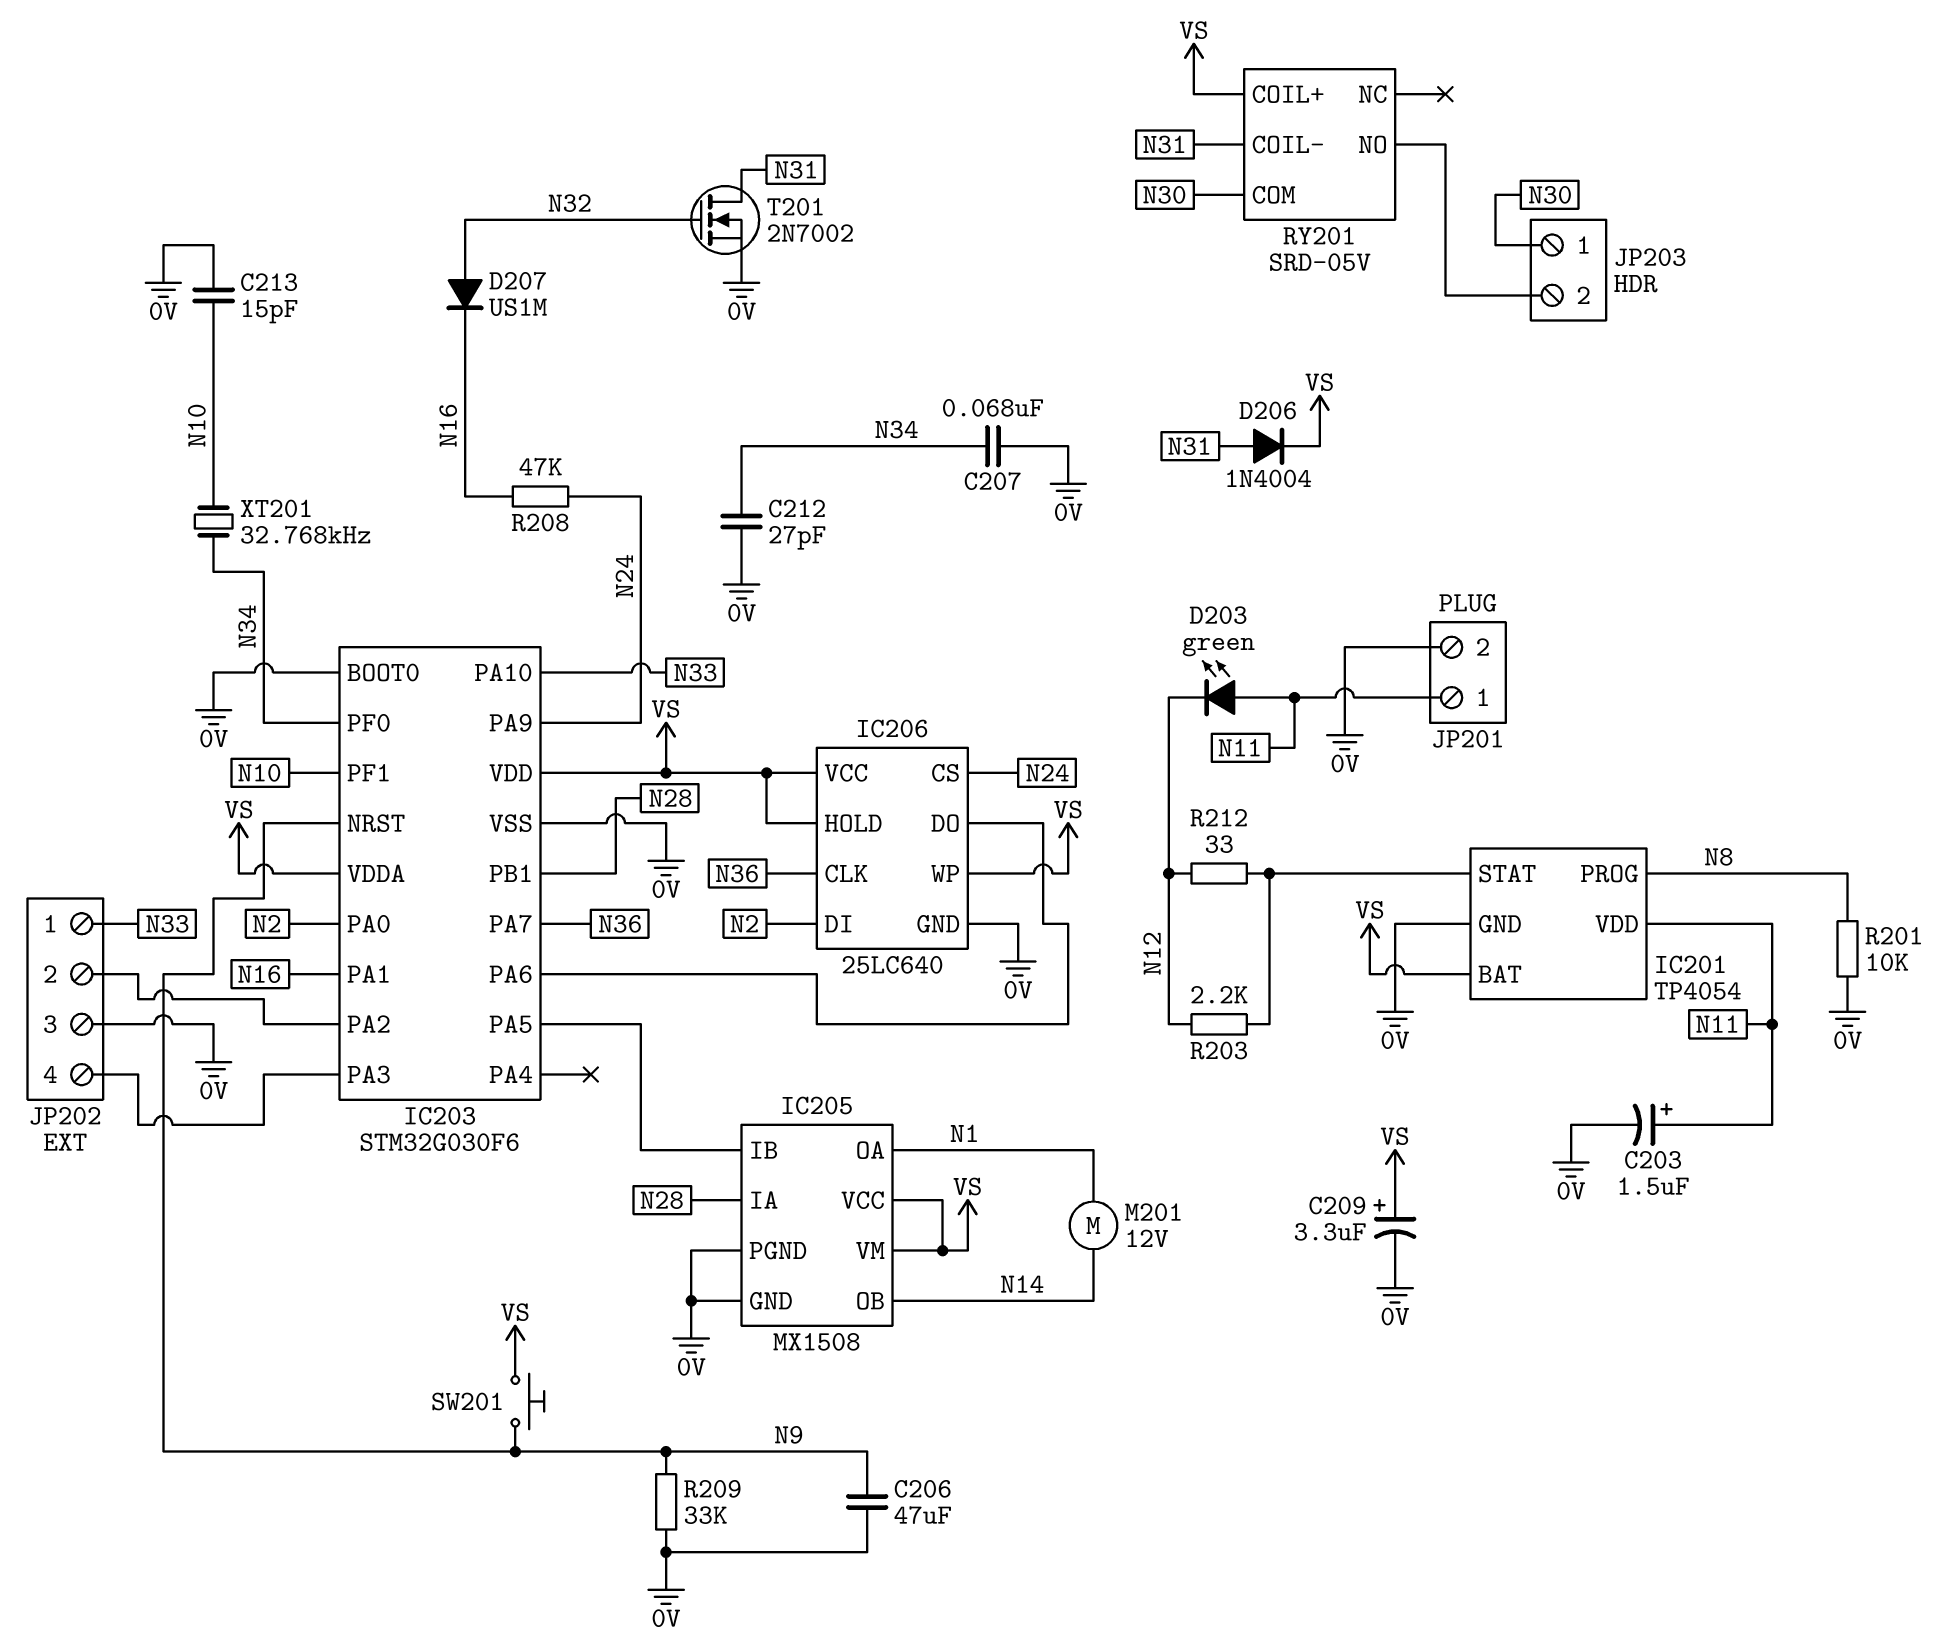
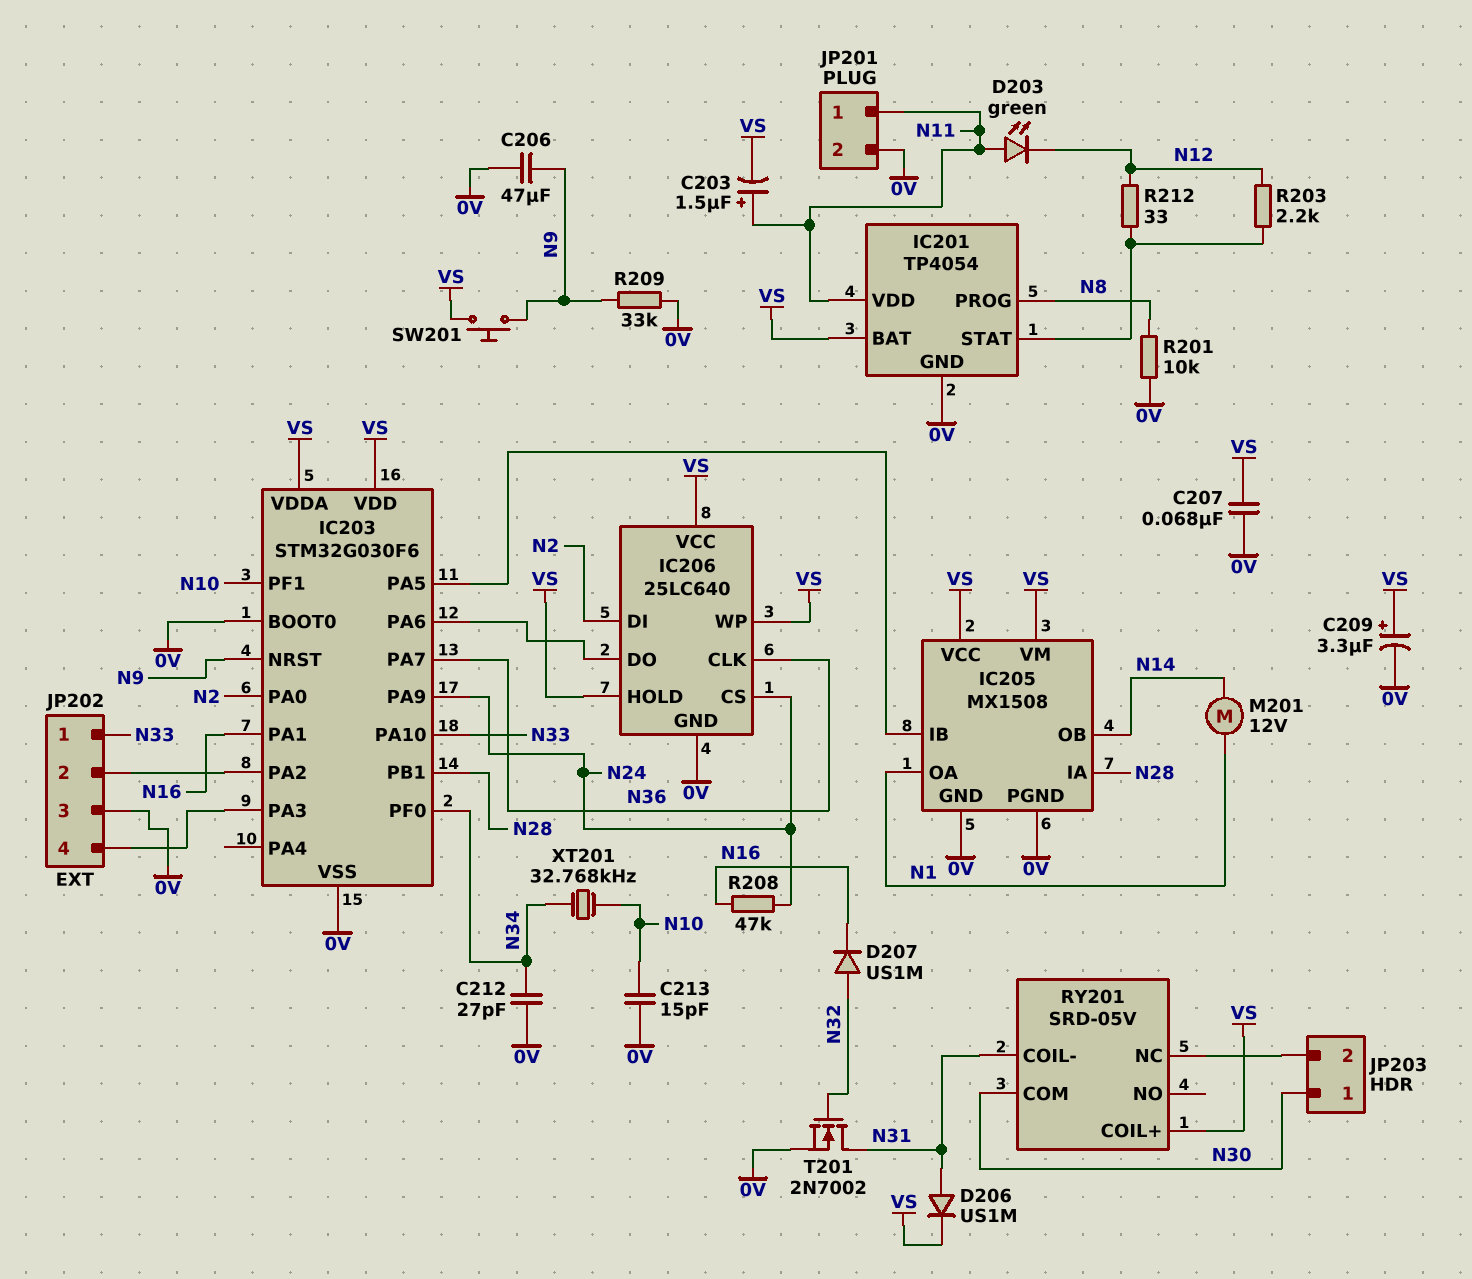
C203: 1.5uF (plus N11, minus 0V) -> 1.5uF (plus N11, minus VS)
C207: 68nF (0V, N34) -> 68nF (0V, VS)
D206: diode 1N4004 (A N31, K VS) -> diode US1M (A N31, K VS)
RY201 pin NC: none -> JP203/2
RY201 pin NO: JP203/2 -> none

